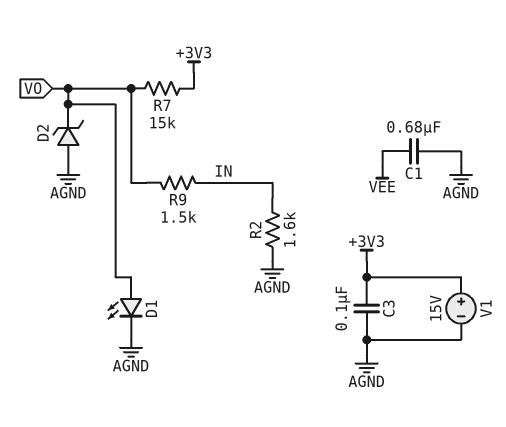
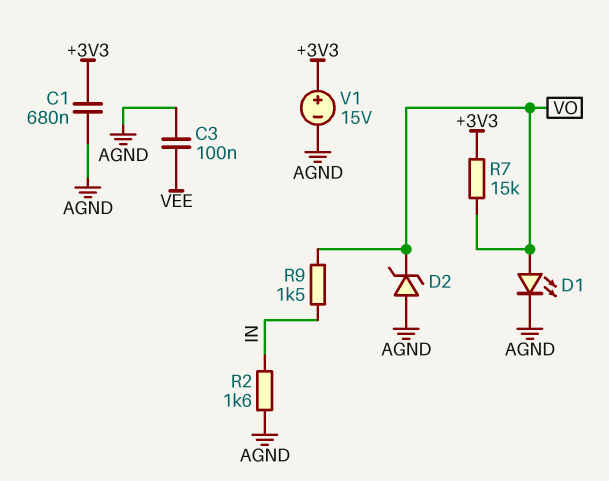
C1: 680nF (AGND, VEE) -> 680nF (+3V3, AGND)
C3: 100nF (+3V3, AGND) -> 100nF (AGND, VEE)

